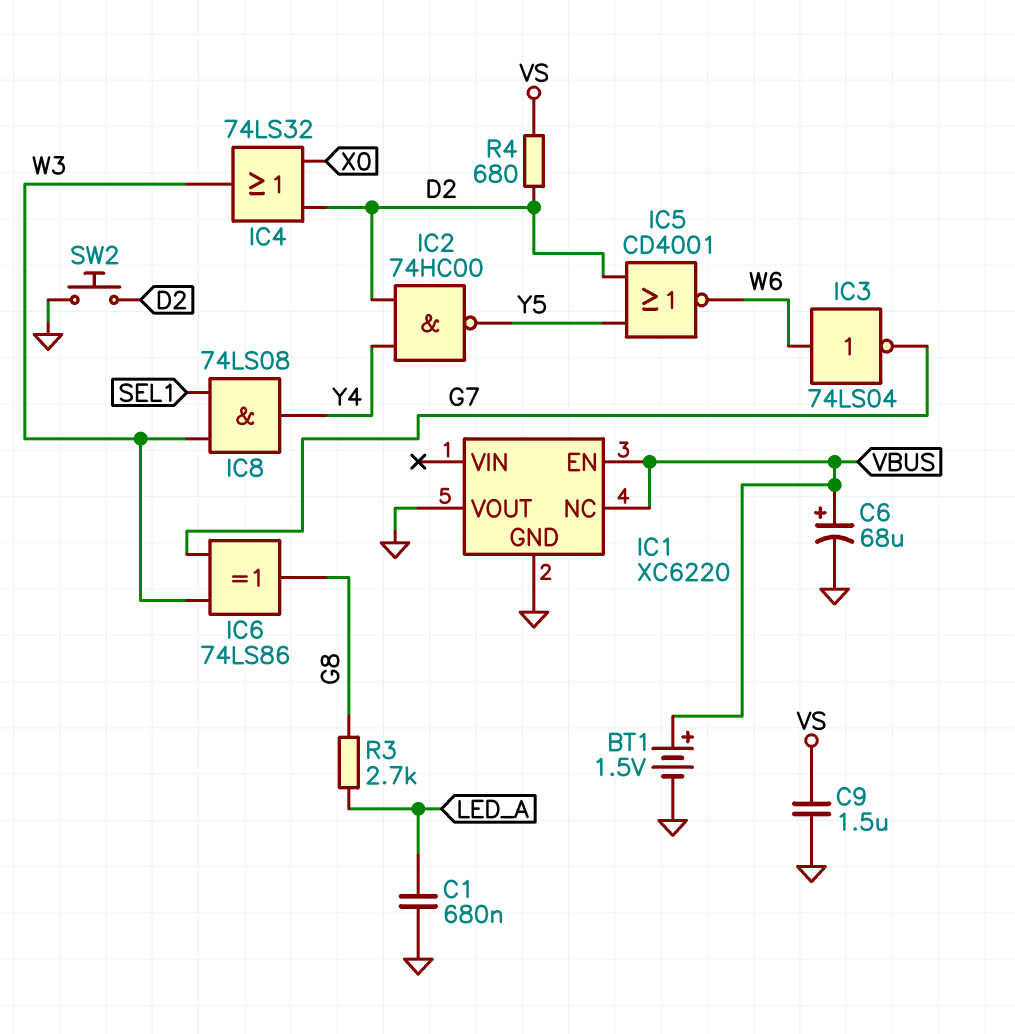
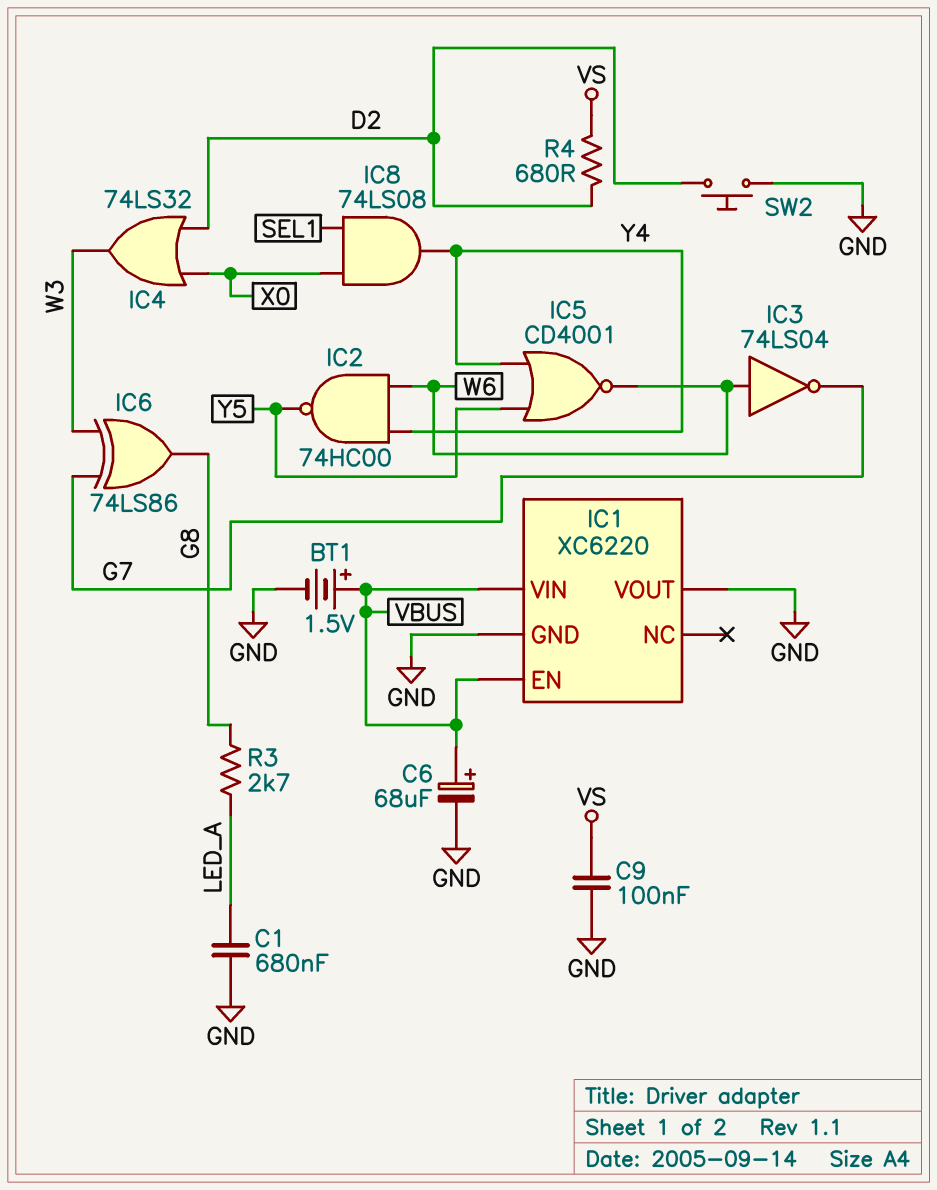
C9: 1.5uF (GND, VS) -> 100nF (GND, VS)
IC1 pin NC: VBUS -> none
IC1 pin VIN: none -> VBUS
IC2: NAND 74HC00 (in D2, in Y4, out Y5) -> NAND 74HC00 (in W6, in Y4, out Y5)
IC5: NOR CD4001 (in D2, in Y5, out W6) -> NOR CD4001 (in Y4, in Y5, out W6)
IC8: AND 74LS08 (in SEL1, in W3, out Y4) -> AND 74LS08 (in SEL1, in X0, out Y4)

